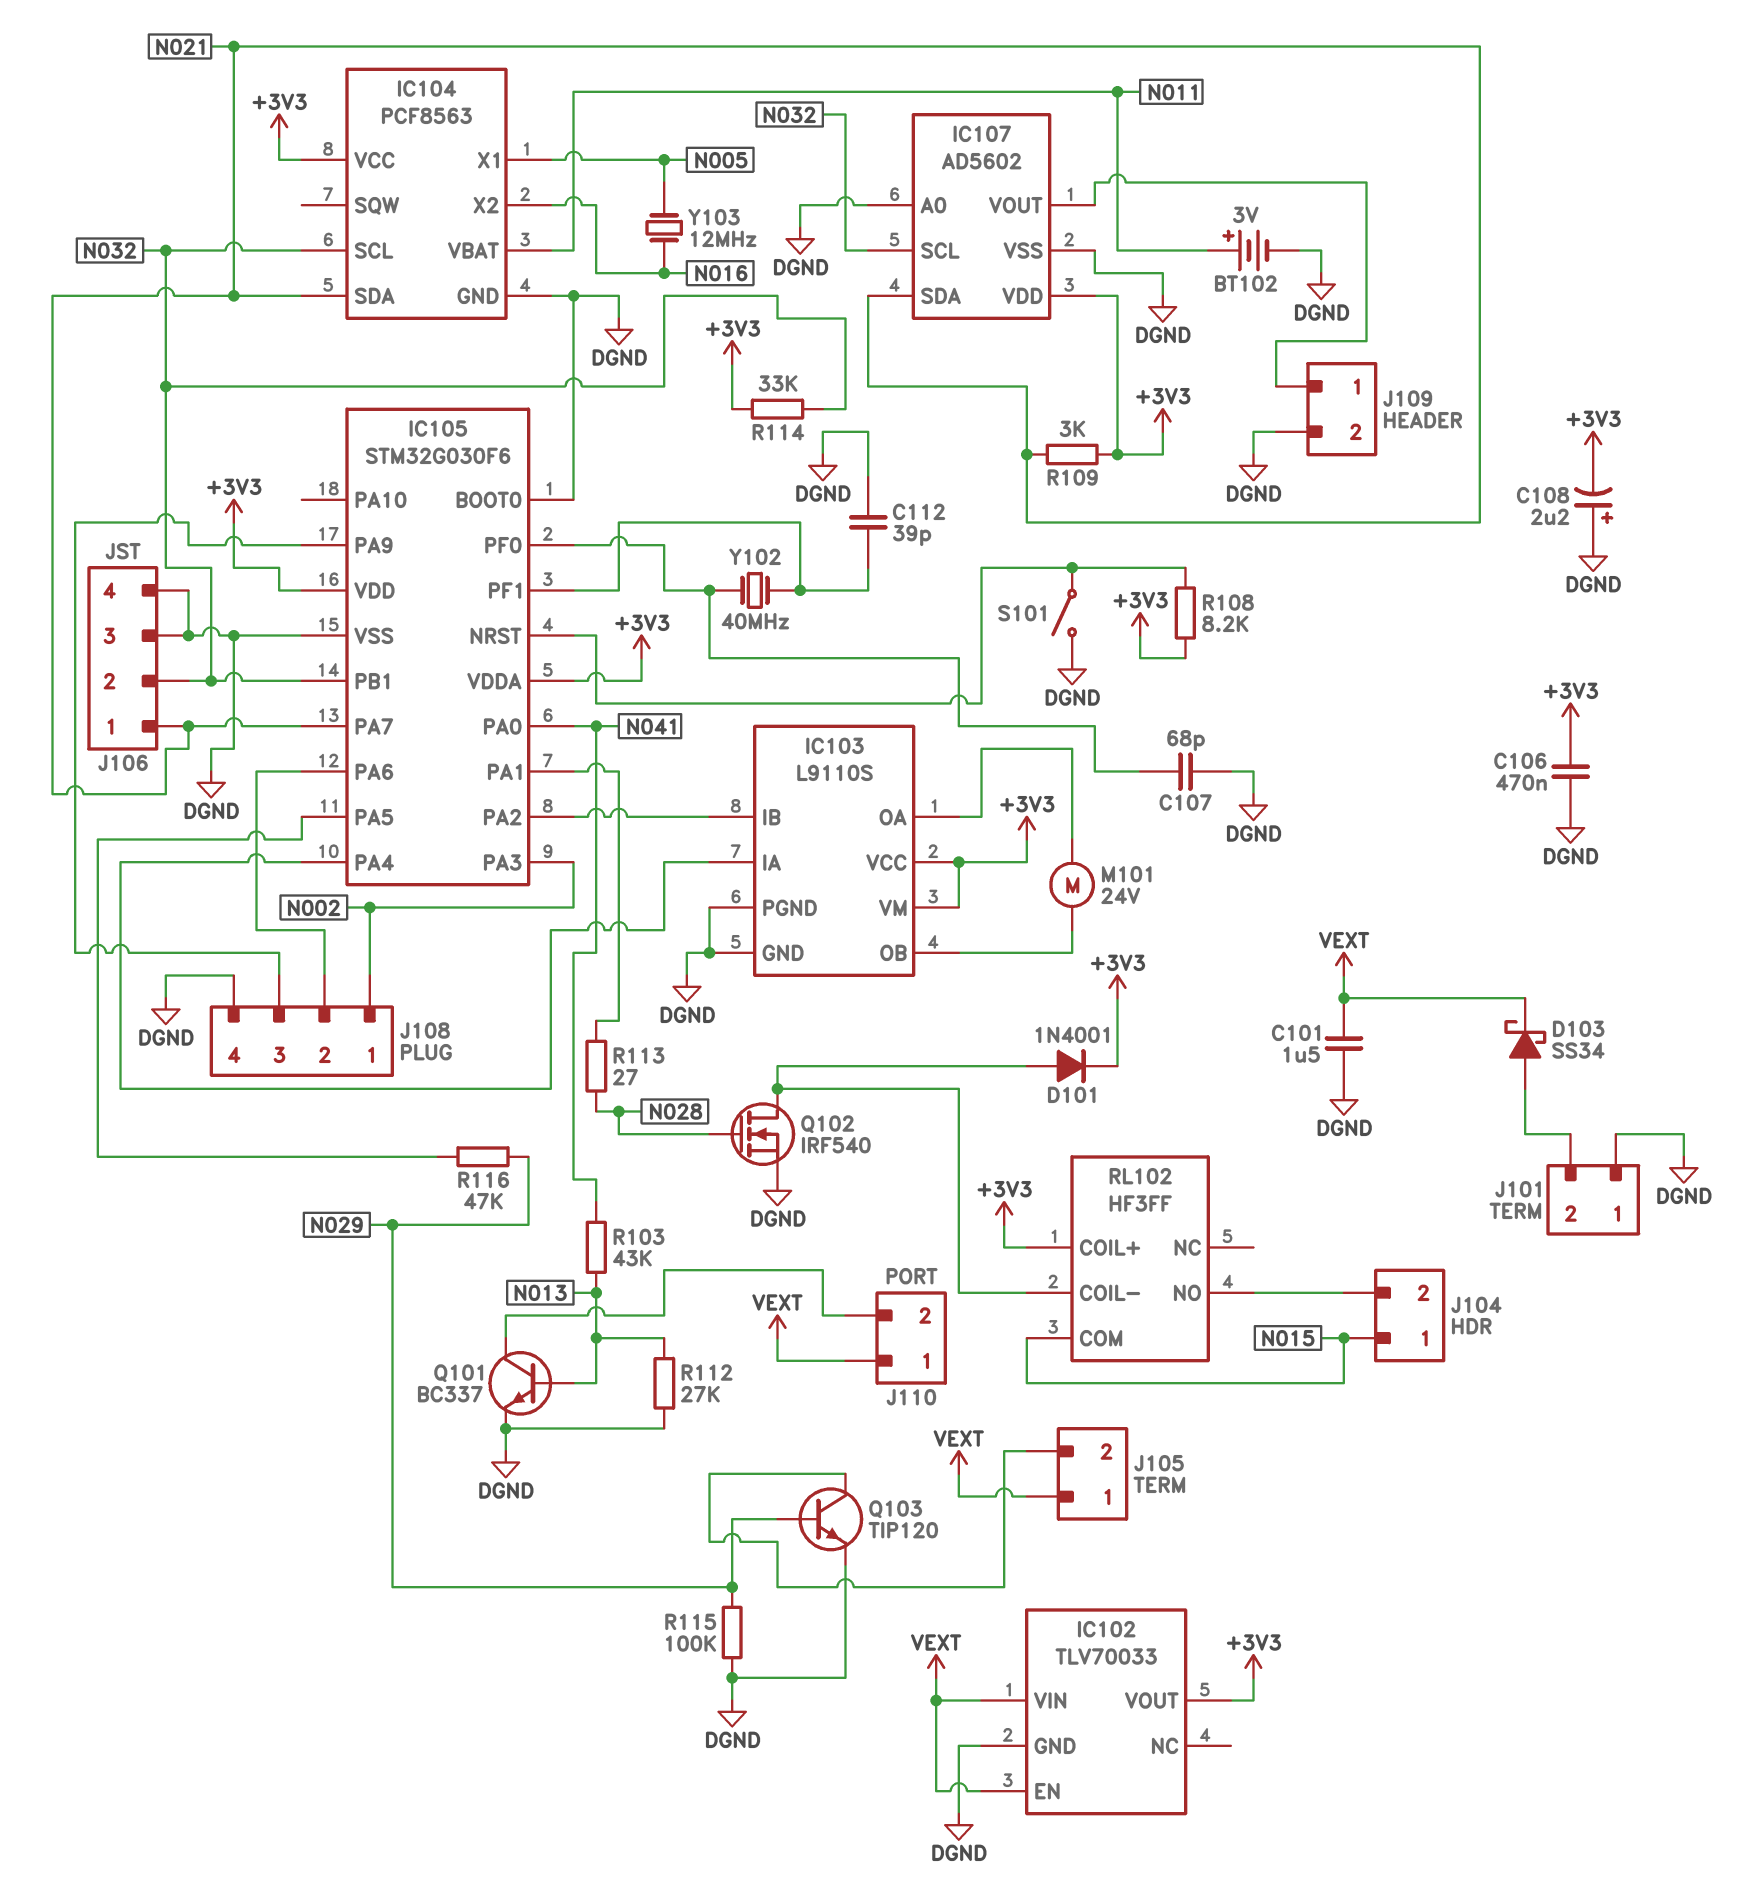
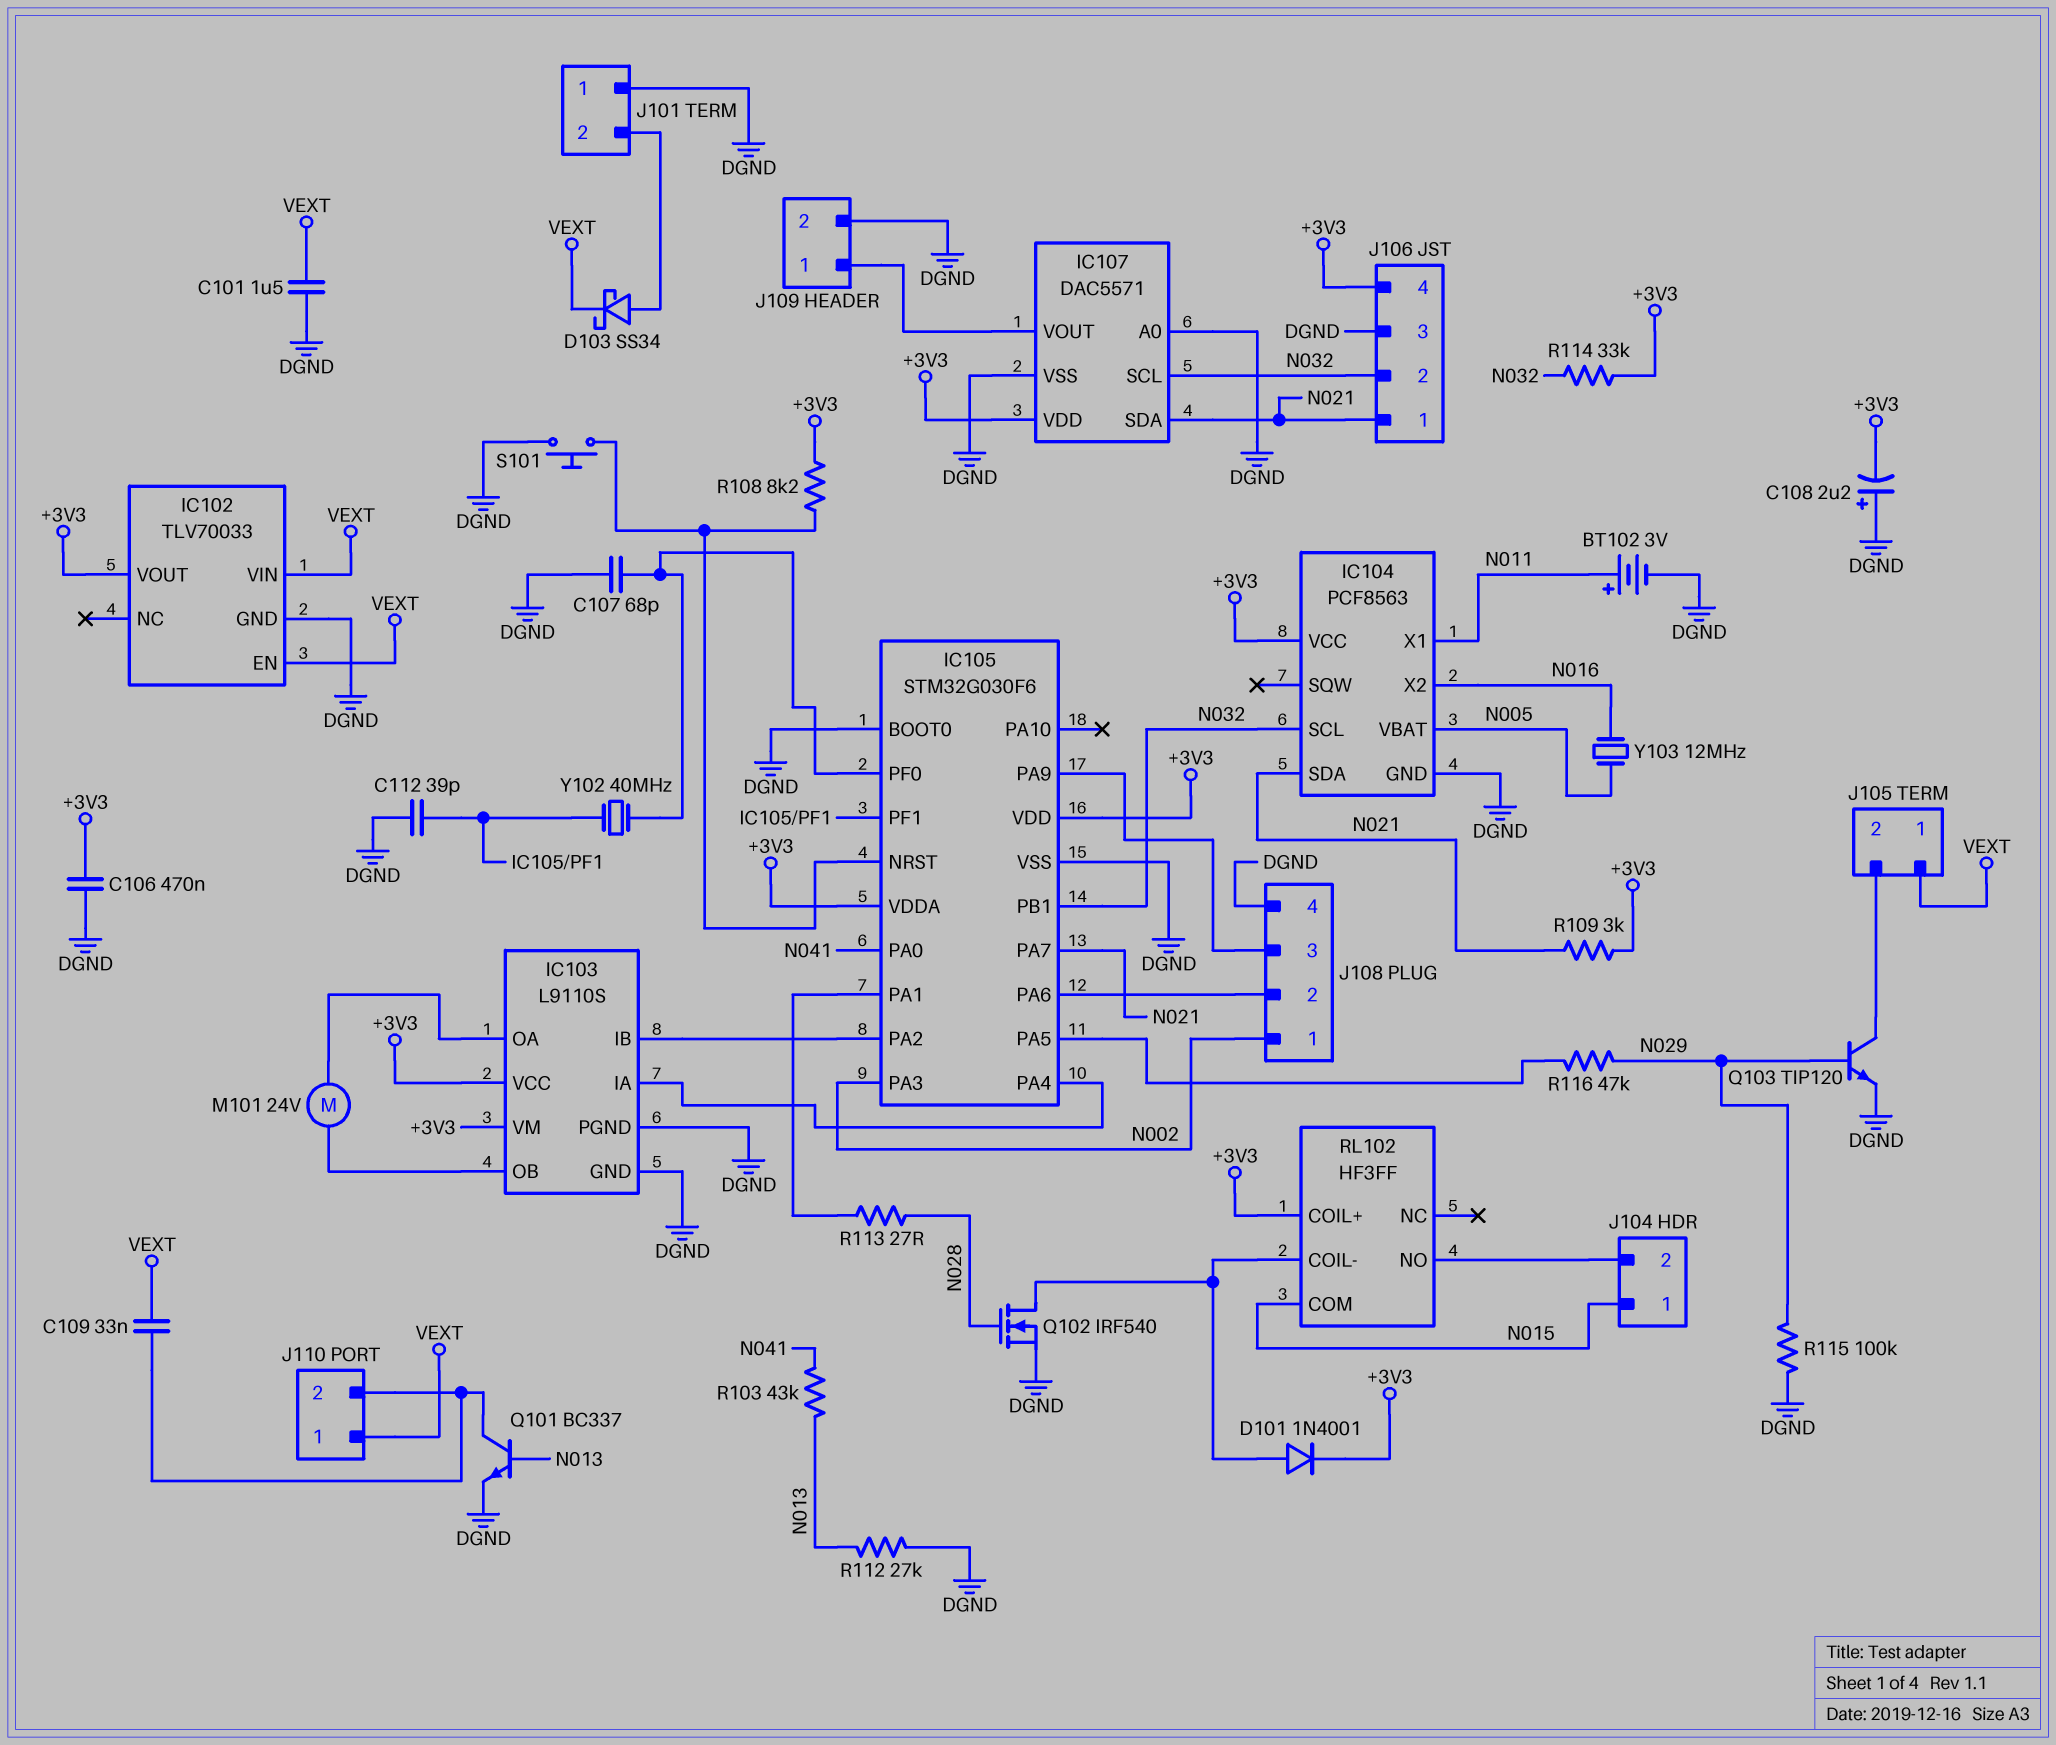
C109: none -> 33nF (J110/2, VEXT)
IC104 pin VBAT: N011 -> N005
IC104 pin X1: N005 -> N011
IC107: AD5602 -> DAC5571
J106 pin 4: DGND -> +3V3
S101: switch (DGND, IC105/NRST) -> button (DGND, IC105/NRST)

